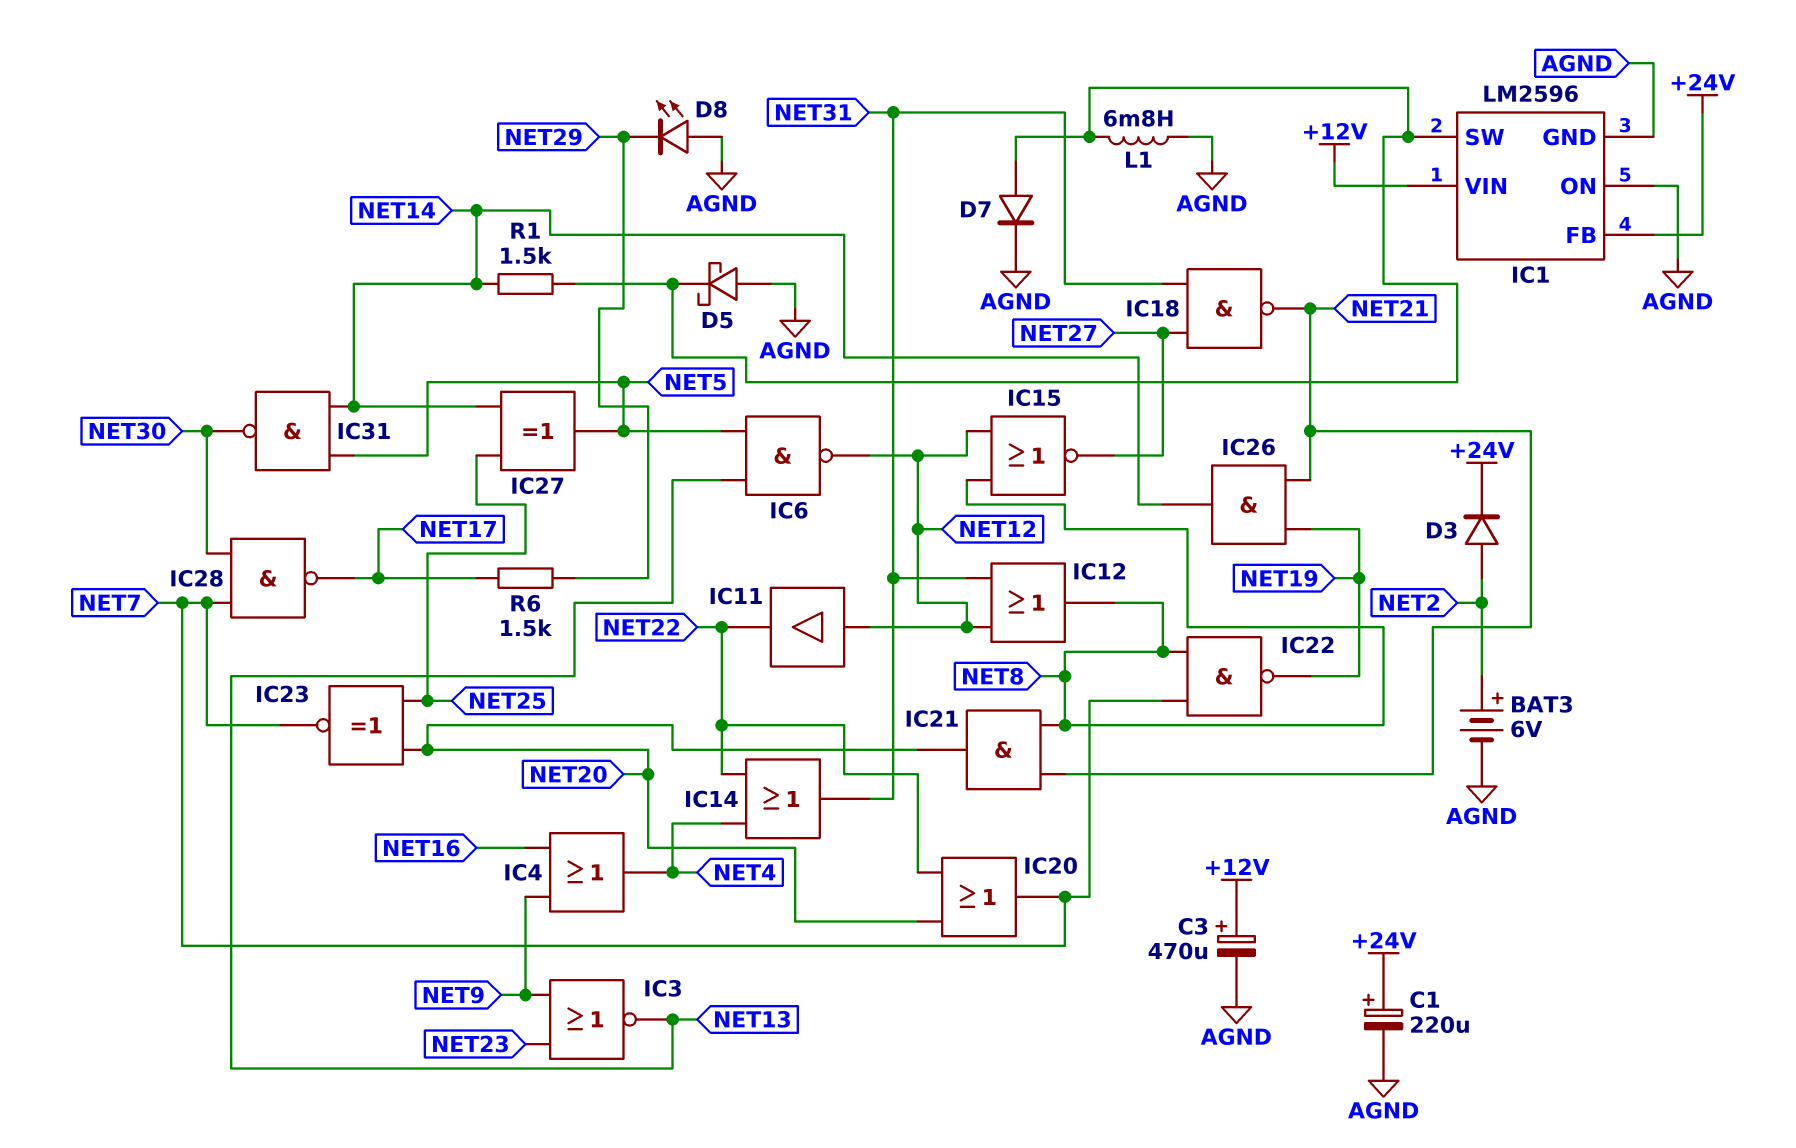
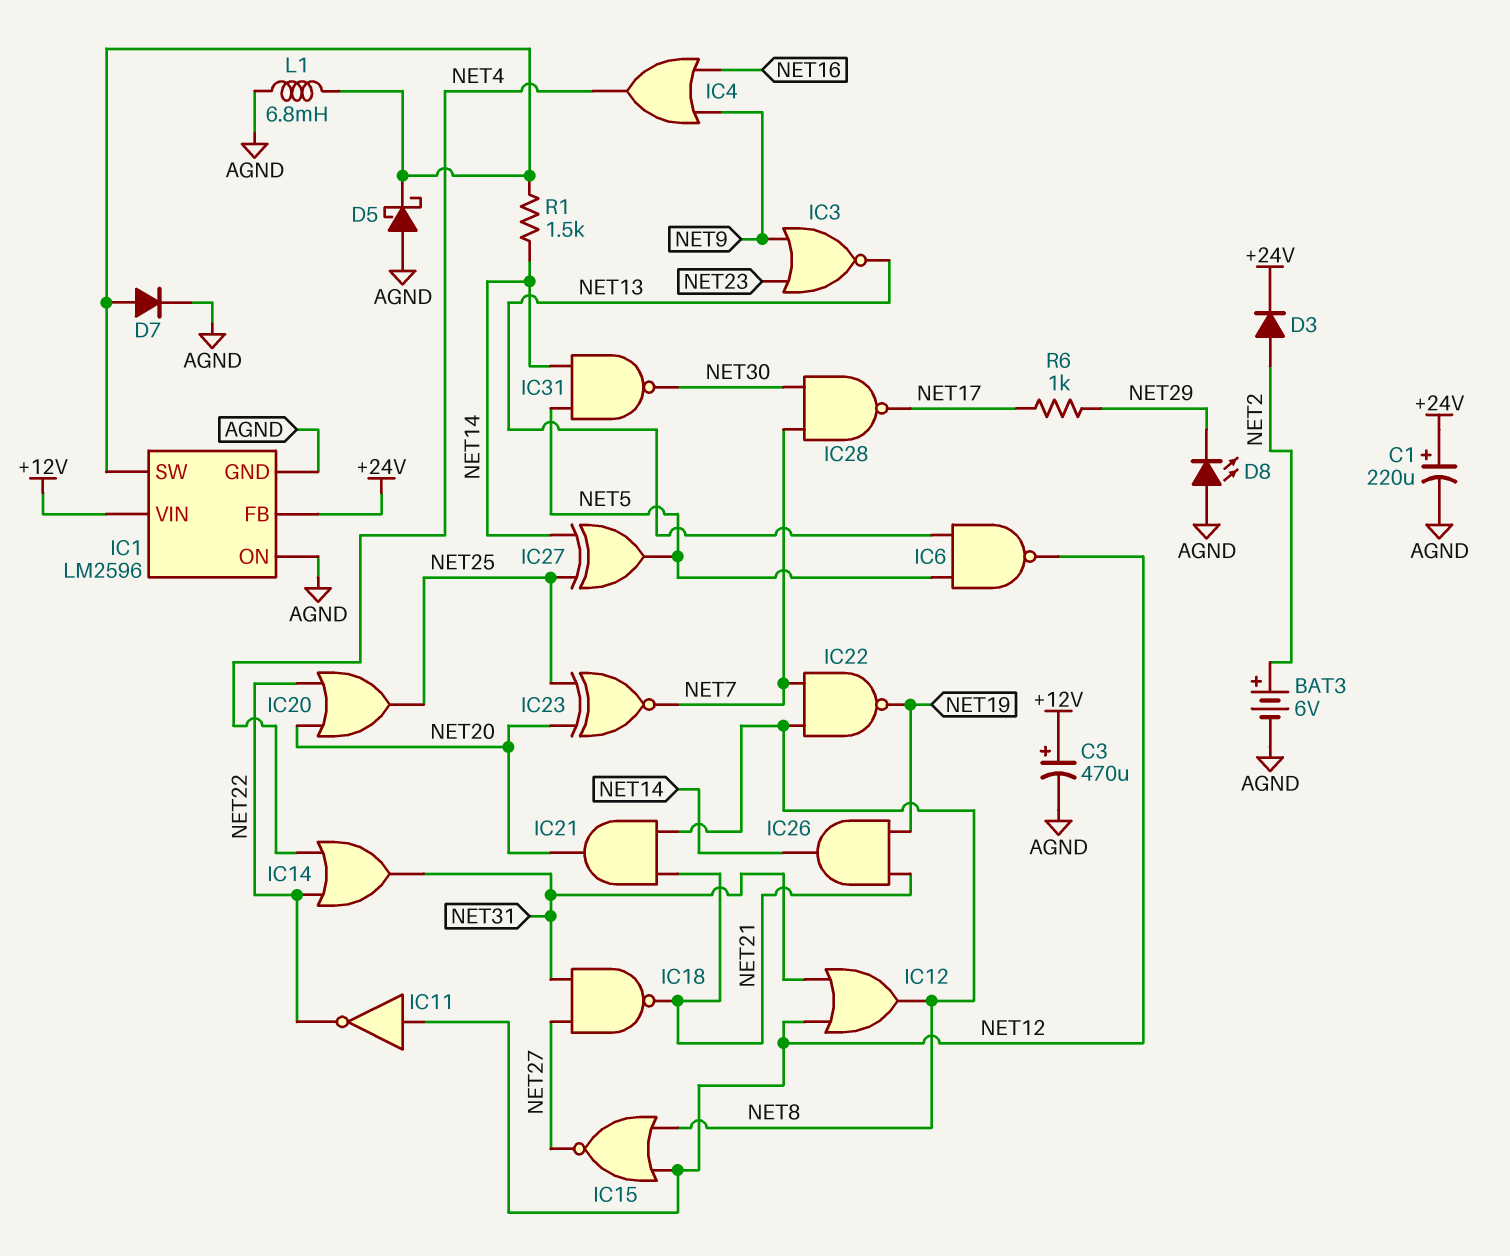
IC11: buffer (in NET12, out NET22) -> NOT (in NET12, out NET22)
IC20: OR (in NET20, in NET22, out NET7) -> OR (in NET20, in NET22, out NET25)
R6: 1.5k (NET17, NET29) -> 1k (NET17, NET29)

